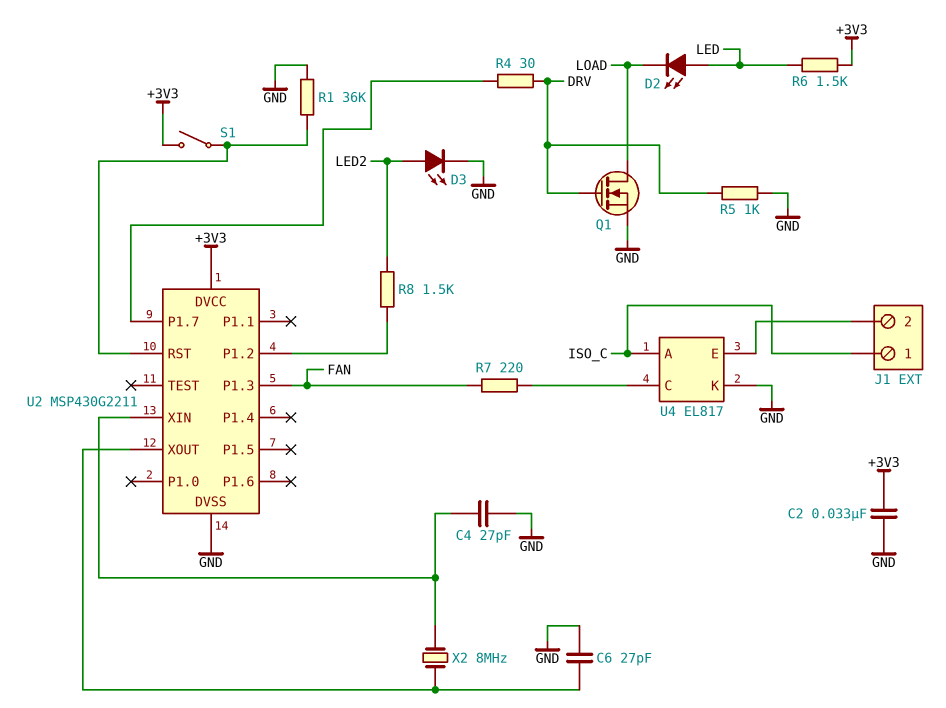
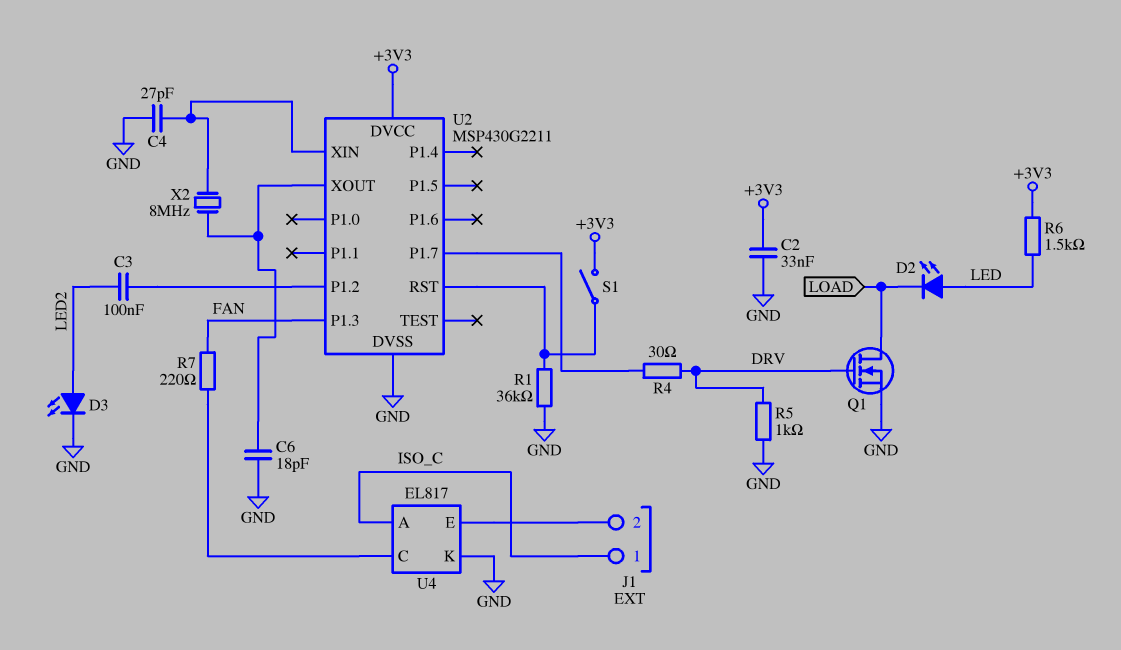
C3: none -> 100nF (LED2, U2/P1.2)
C6: 27pF (GND, U2/XOUT) -> 18pF (GND, U2/XOUT)
R8: 1.5k (LED2, U2/P1.2) -> none

